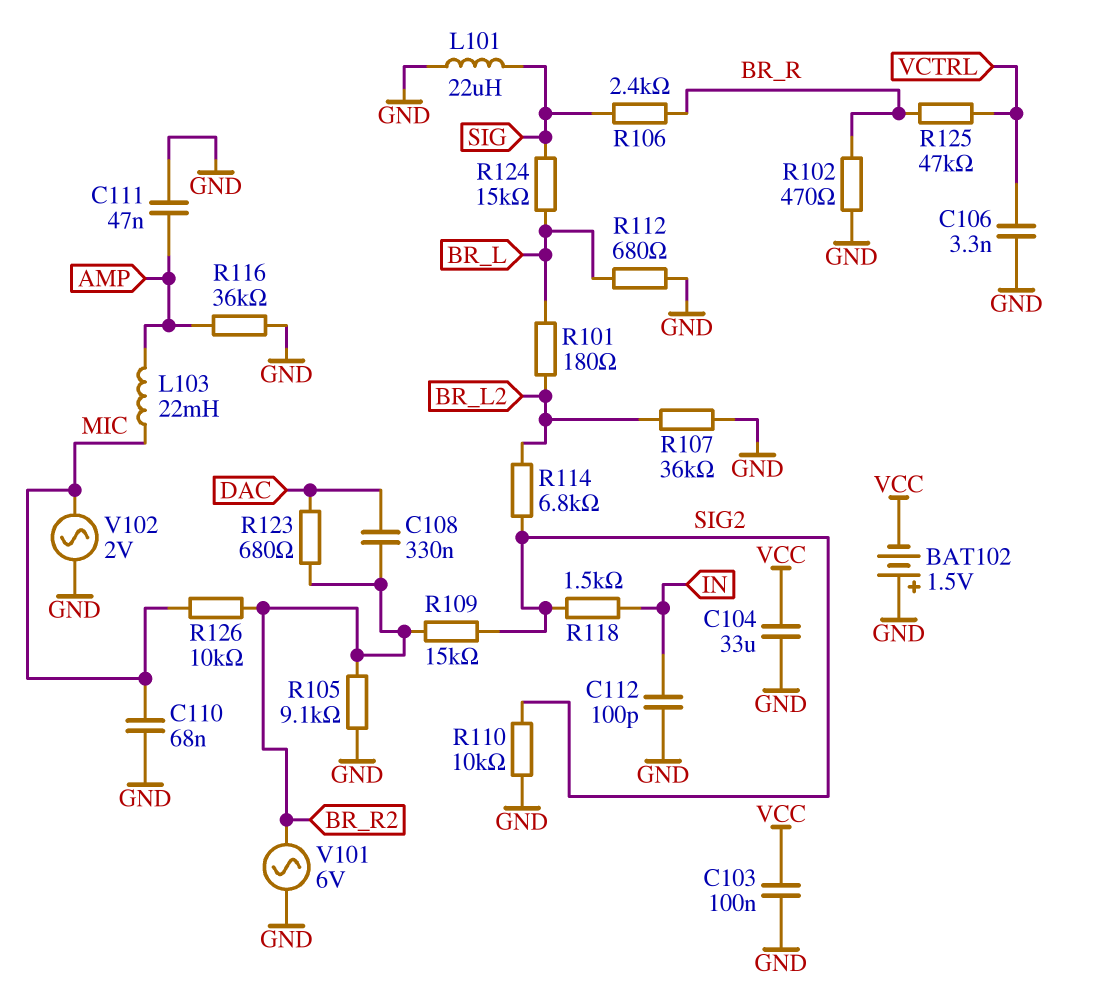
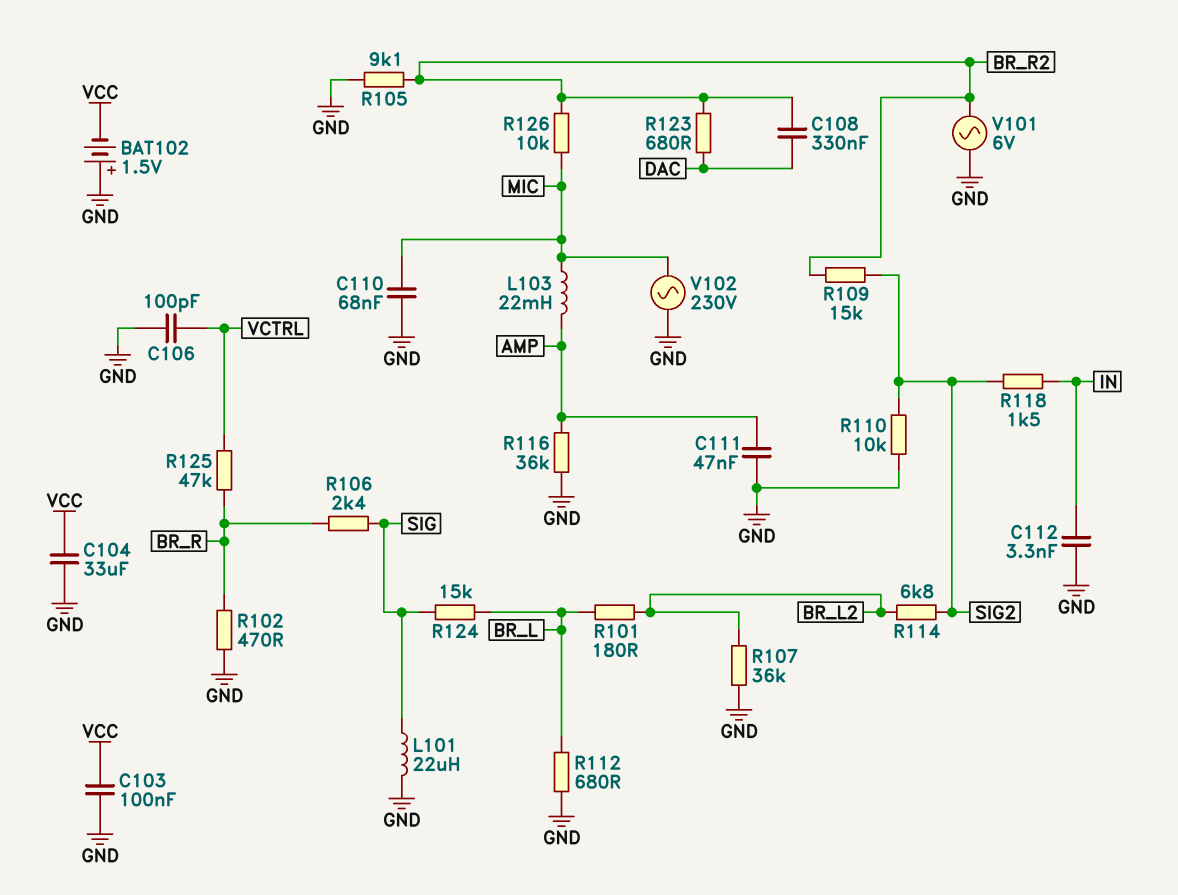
C106: 3.3nF (GND, VCTRL) -> 100pF (GND, VCTRL)
C112: 100pF (GND, IN) -> 3.3nF (GND, IN)
V102: AC 2V (GND, MIC) -> AC 230V (GND, MIC)

